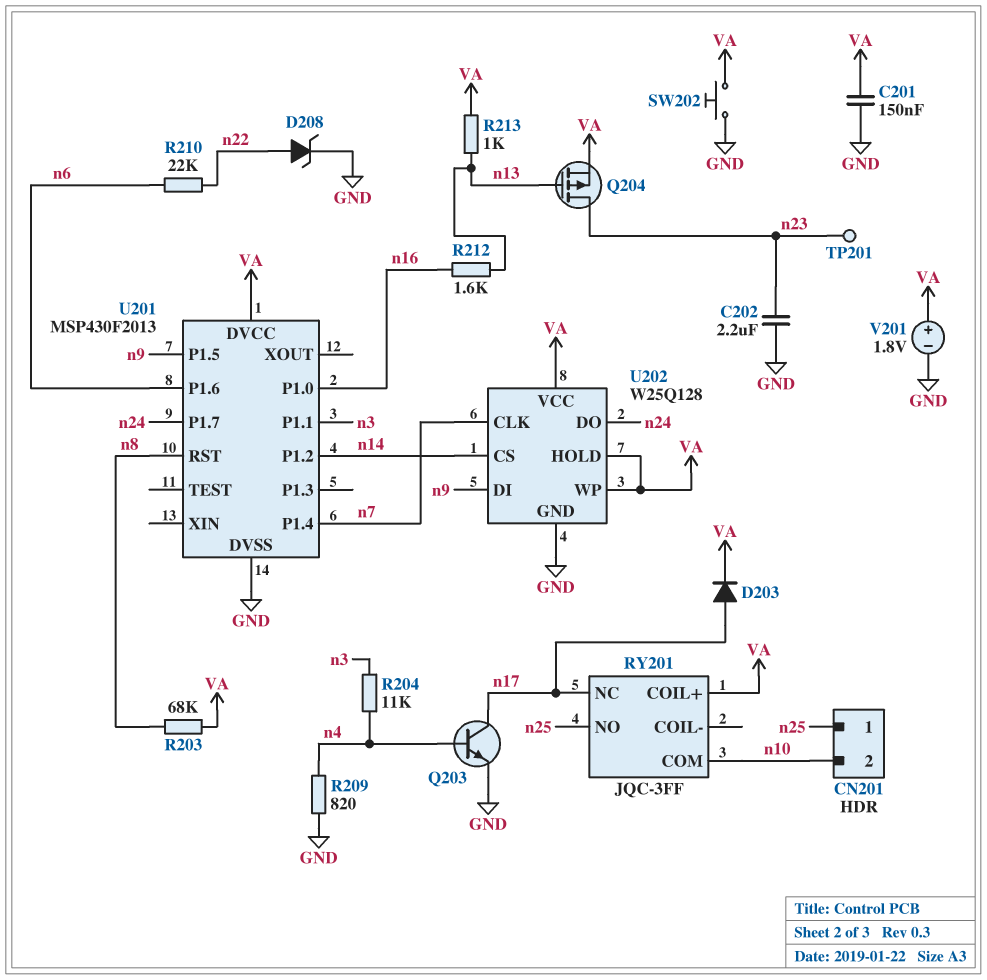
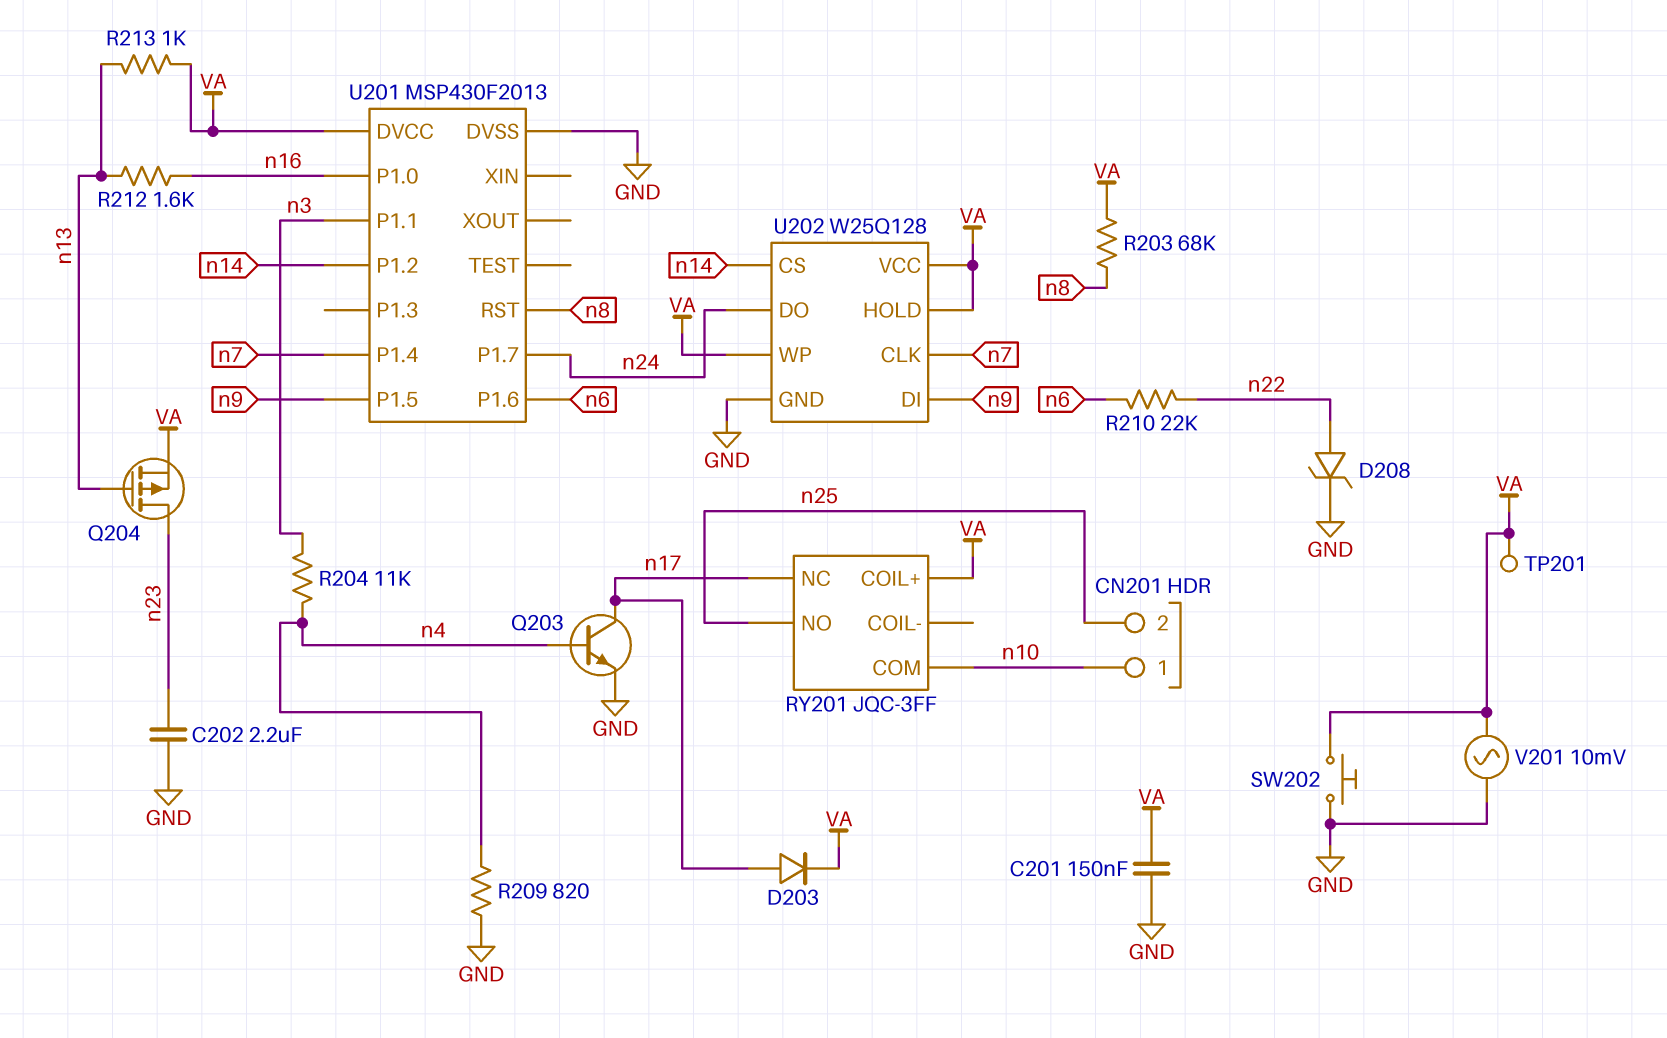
CN201 pin 1: n25 -> n10
CN201 pin 2: n10 -> n25
TP201: test point (n23) -> test point (VA)
V201: 1.8V (plus VA, minus GND) -> AC 10mV (GND, VA)

